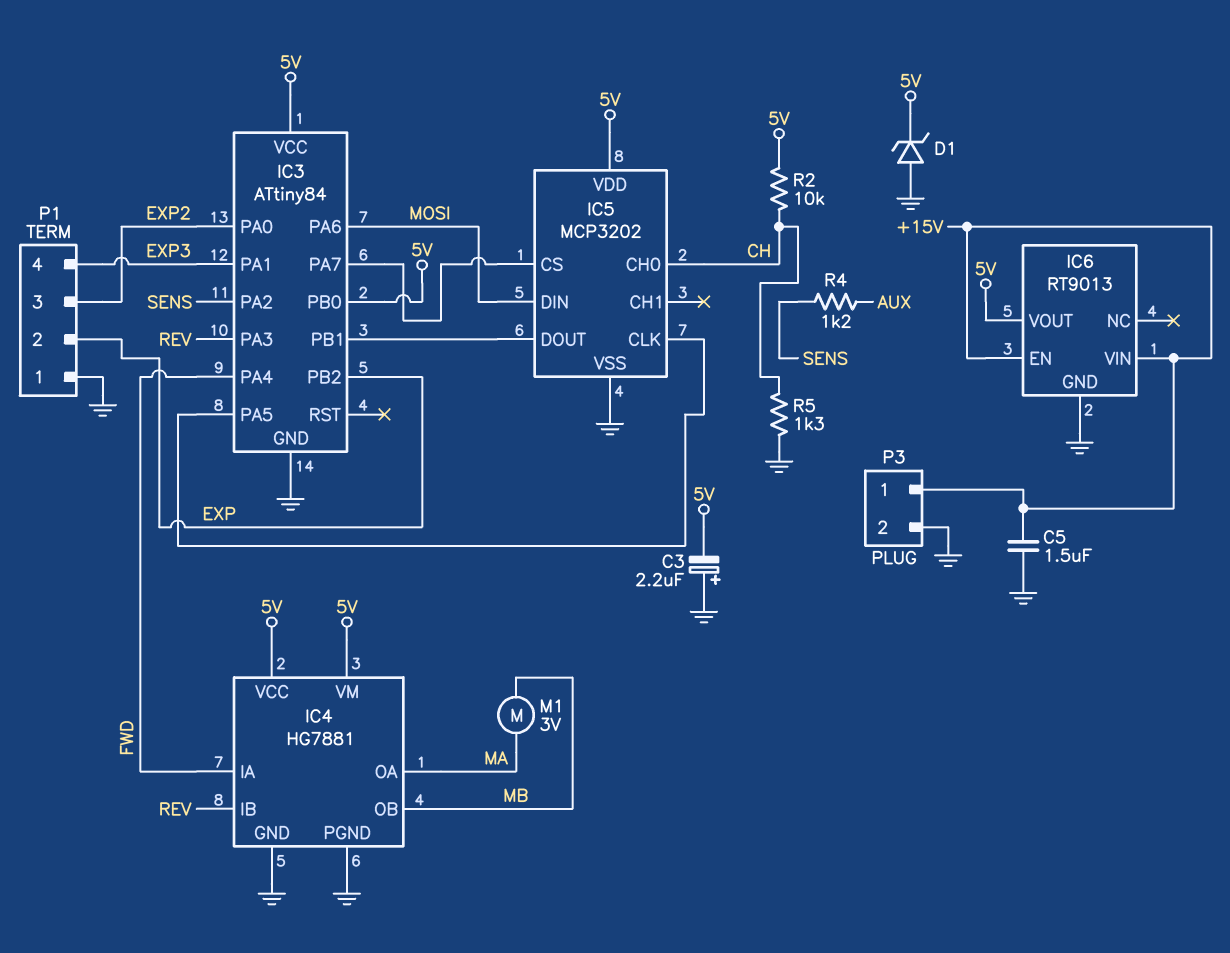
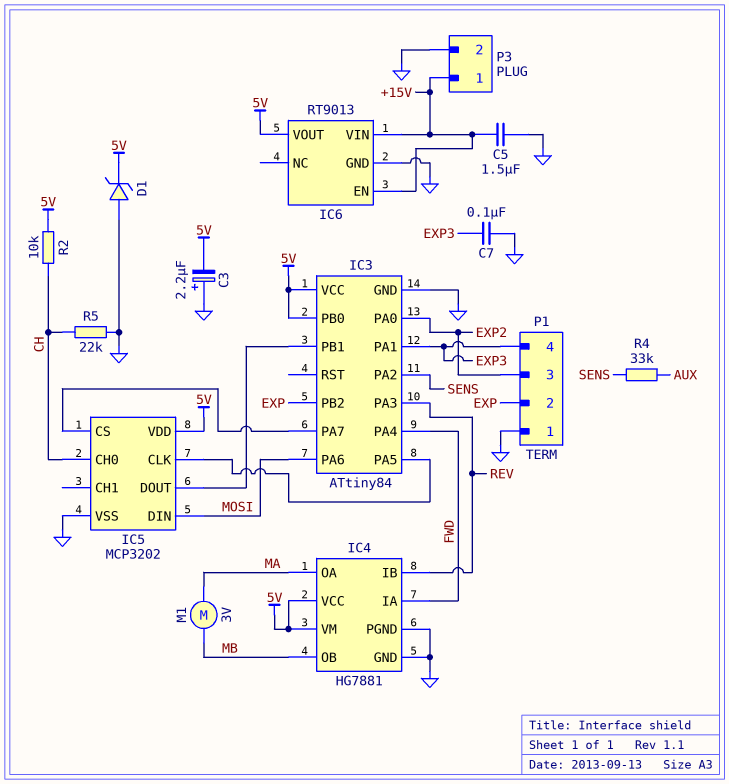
C7: none -> 100nF (EXP3, GND)
R4: 1.2k (AUX, SENS) -> 33k (AUX, SENS)
R5: 1.3k (CH, GND) -> 22k (CH, GND)

